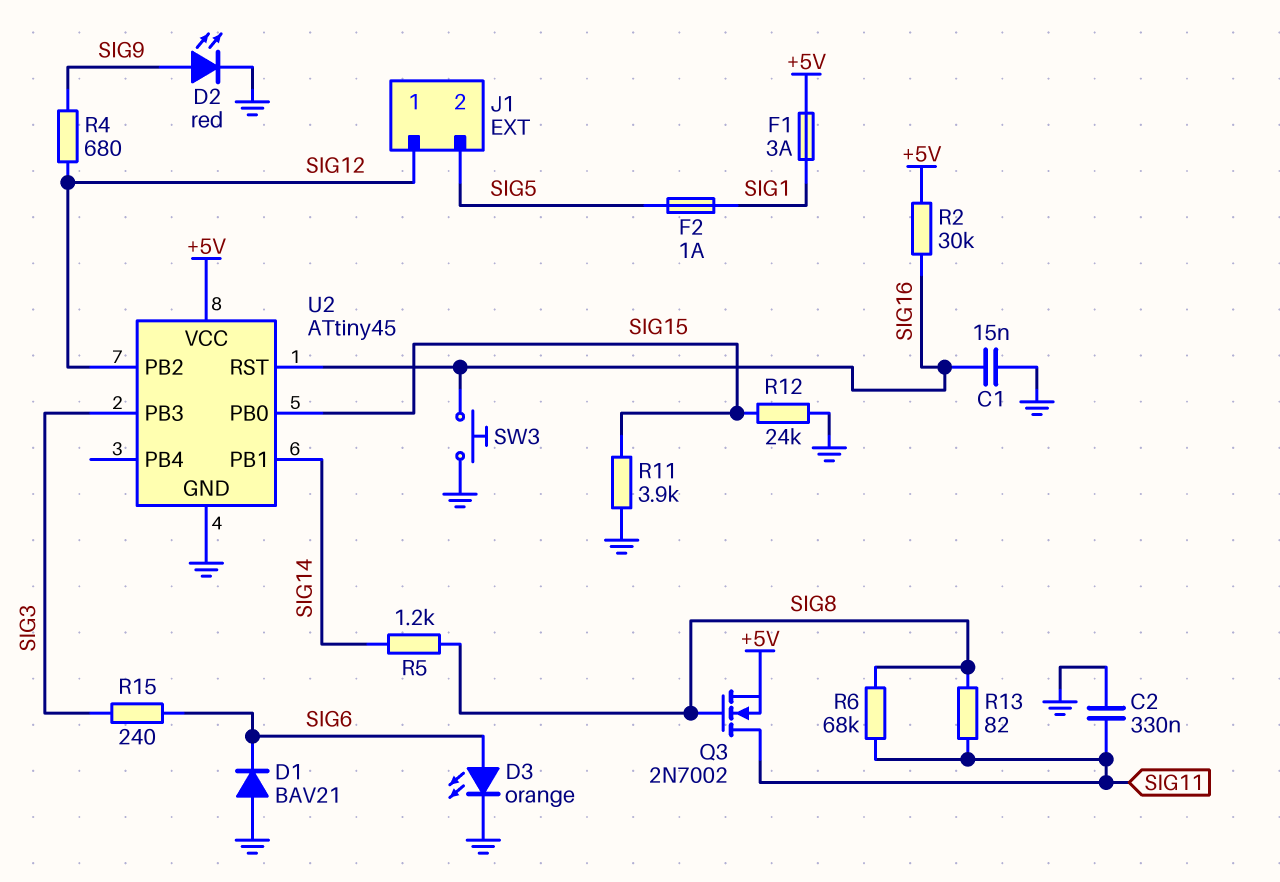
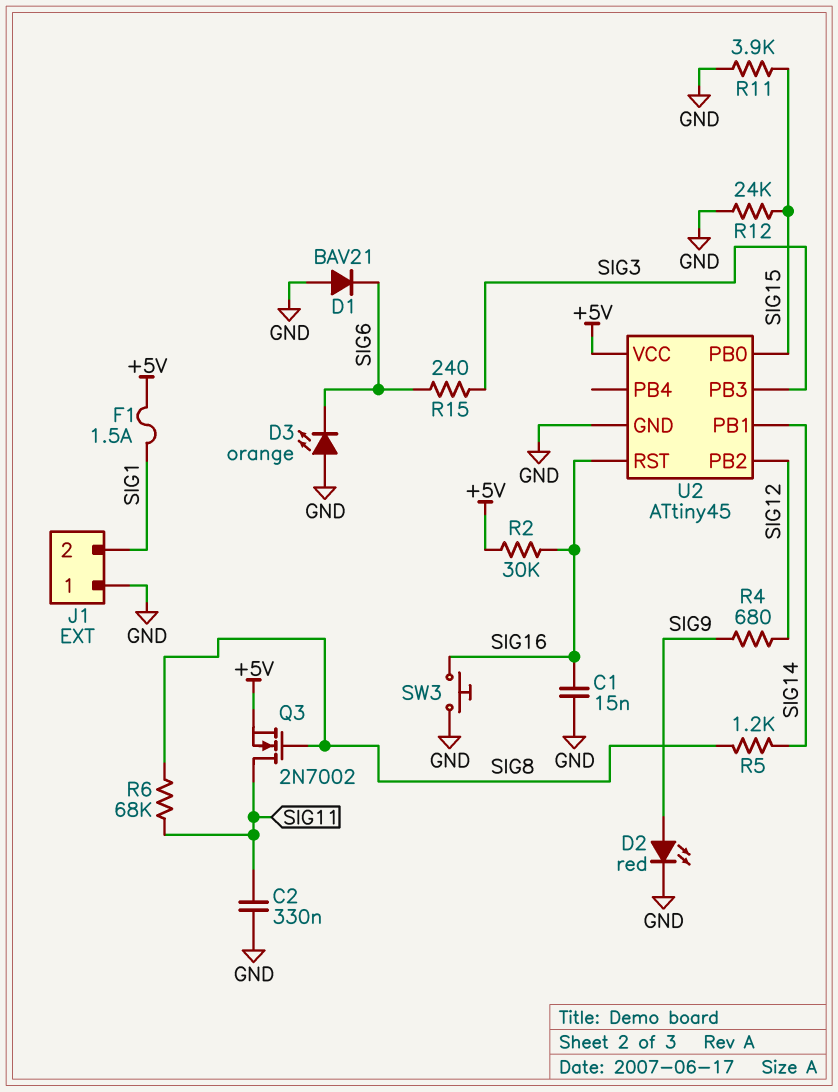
D3: LED orange (A SIG6, K GND) -> LED orange (A GND, K SIG6)
F1: 3A (+5V, SIG1) -> 1.5A (+5V, SIG1)
F2: 1A (SIG1, SIG5) -> none
J1 pin 1: SIG12 -> GND
J1 pin 2: SIG5 -> SIG1
R13: 82 (SIG8, SIG11) -> none

